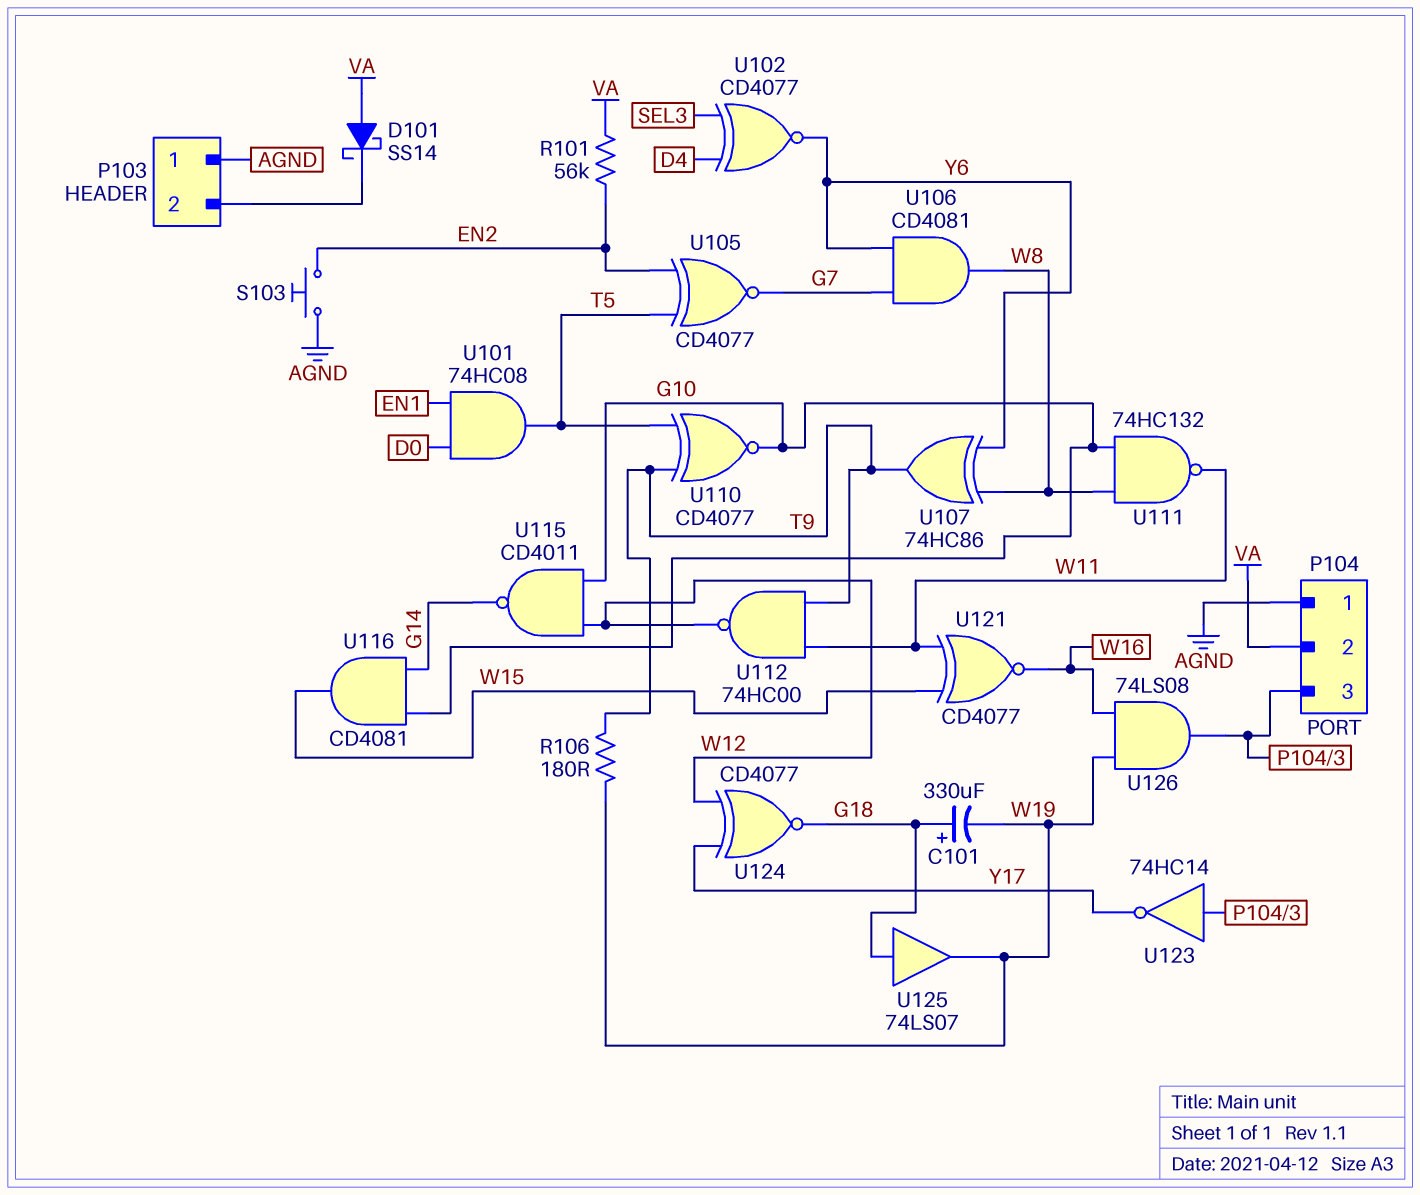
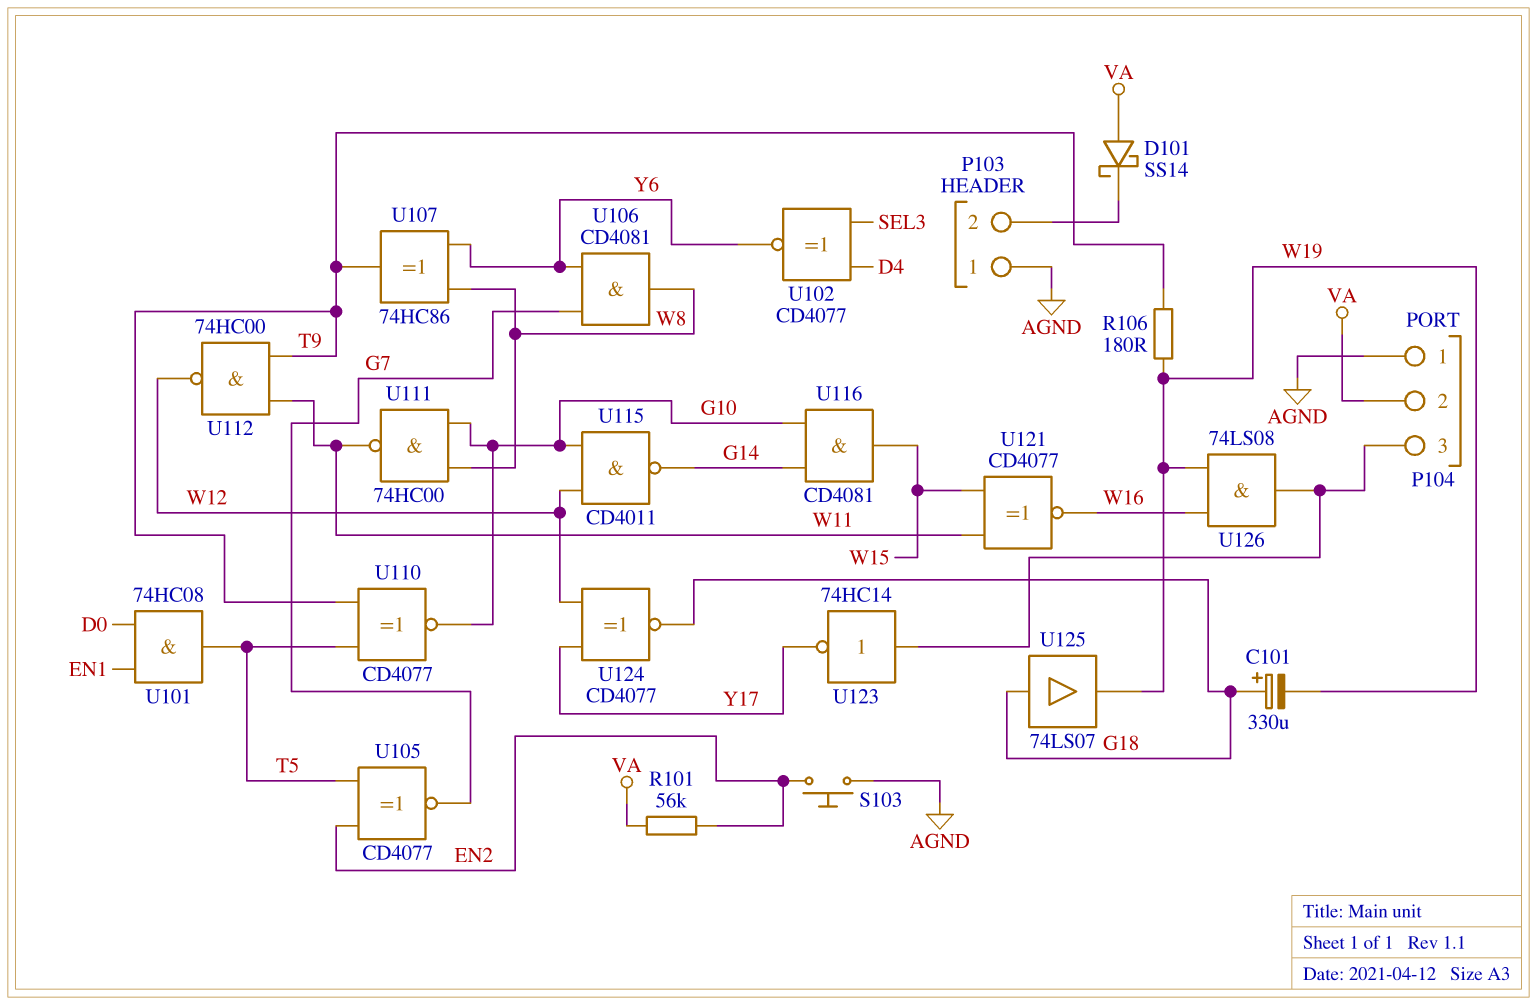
U111: NAND 74HC132 (in G10, in W8, out W11) -> NAND 74HC00 (in G10, in W8, out W11)

